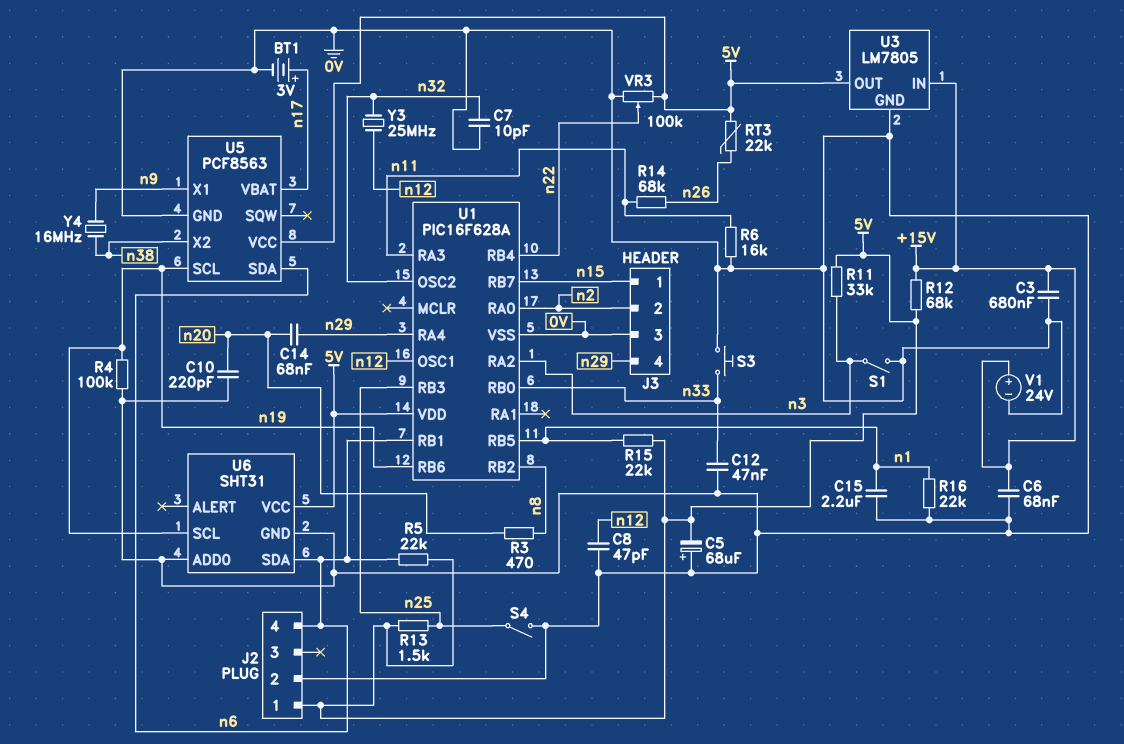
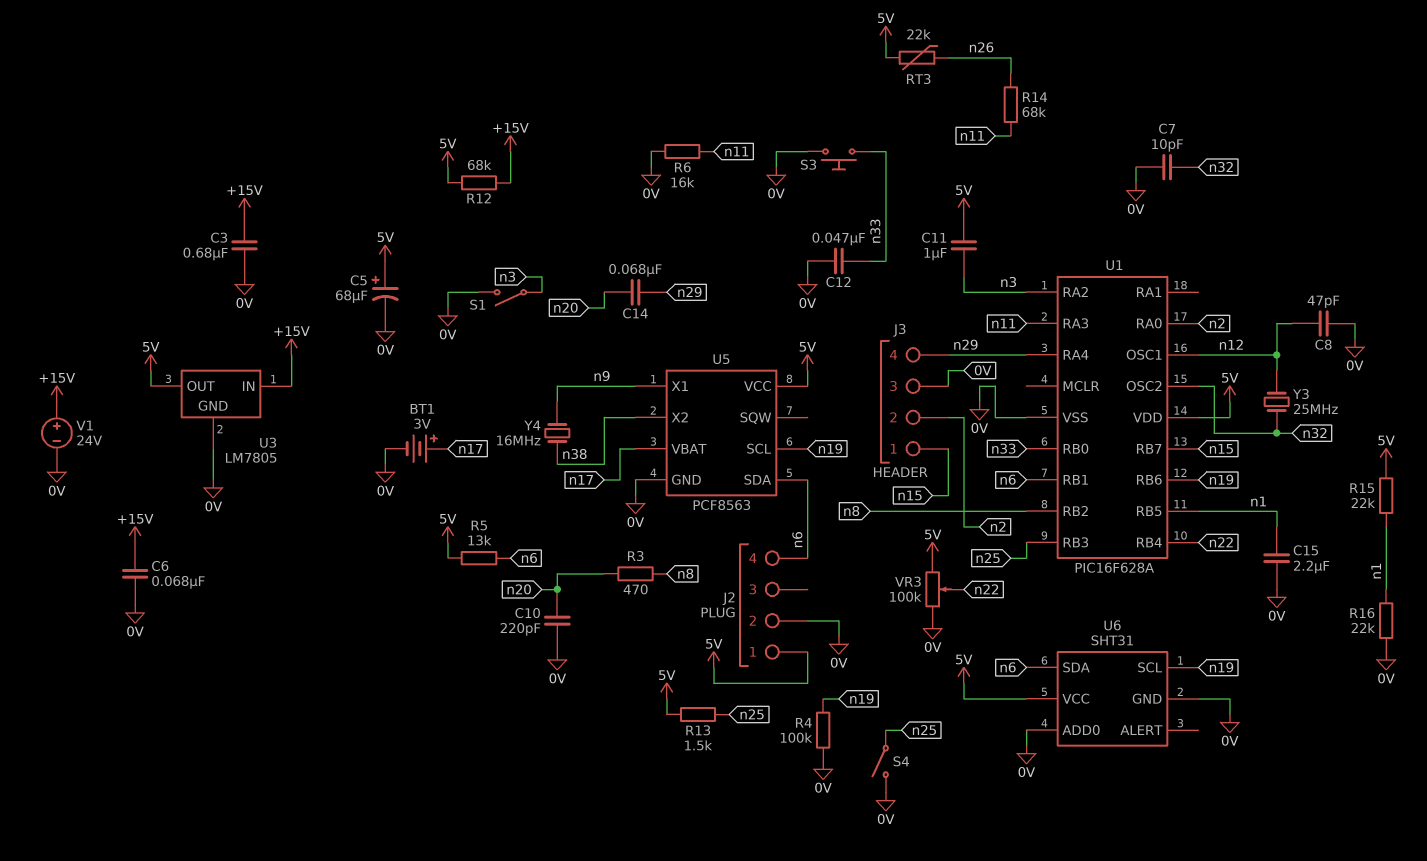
C5: 68uF (plus 0V, minus 5V) -> 68uF (plus 5V, minus 0V)
C11: none -> 1uF (5V, n3)
R5: 22k (5V, n6) -> 13k (5V, n6)
R11: 33k (5V, n3) -> none

